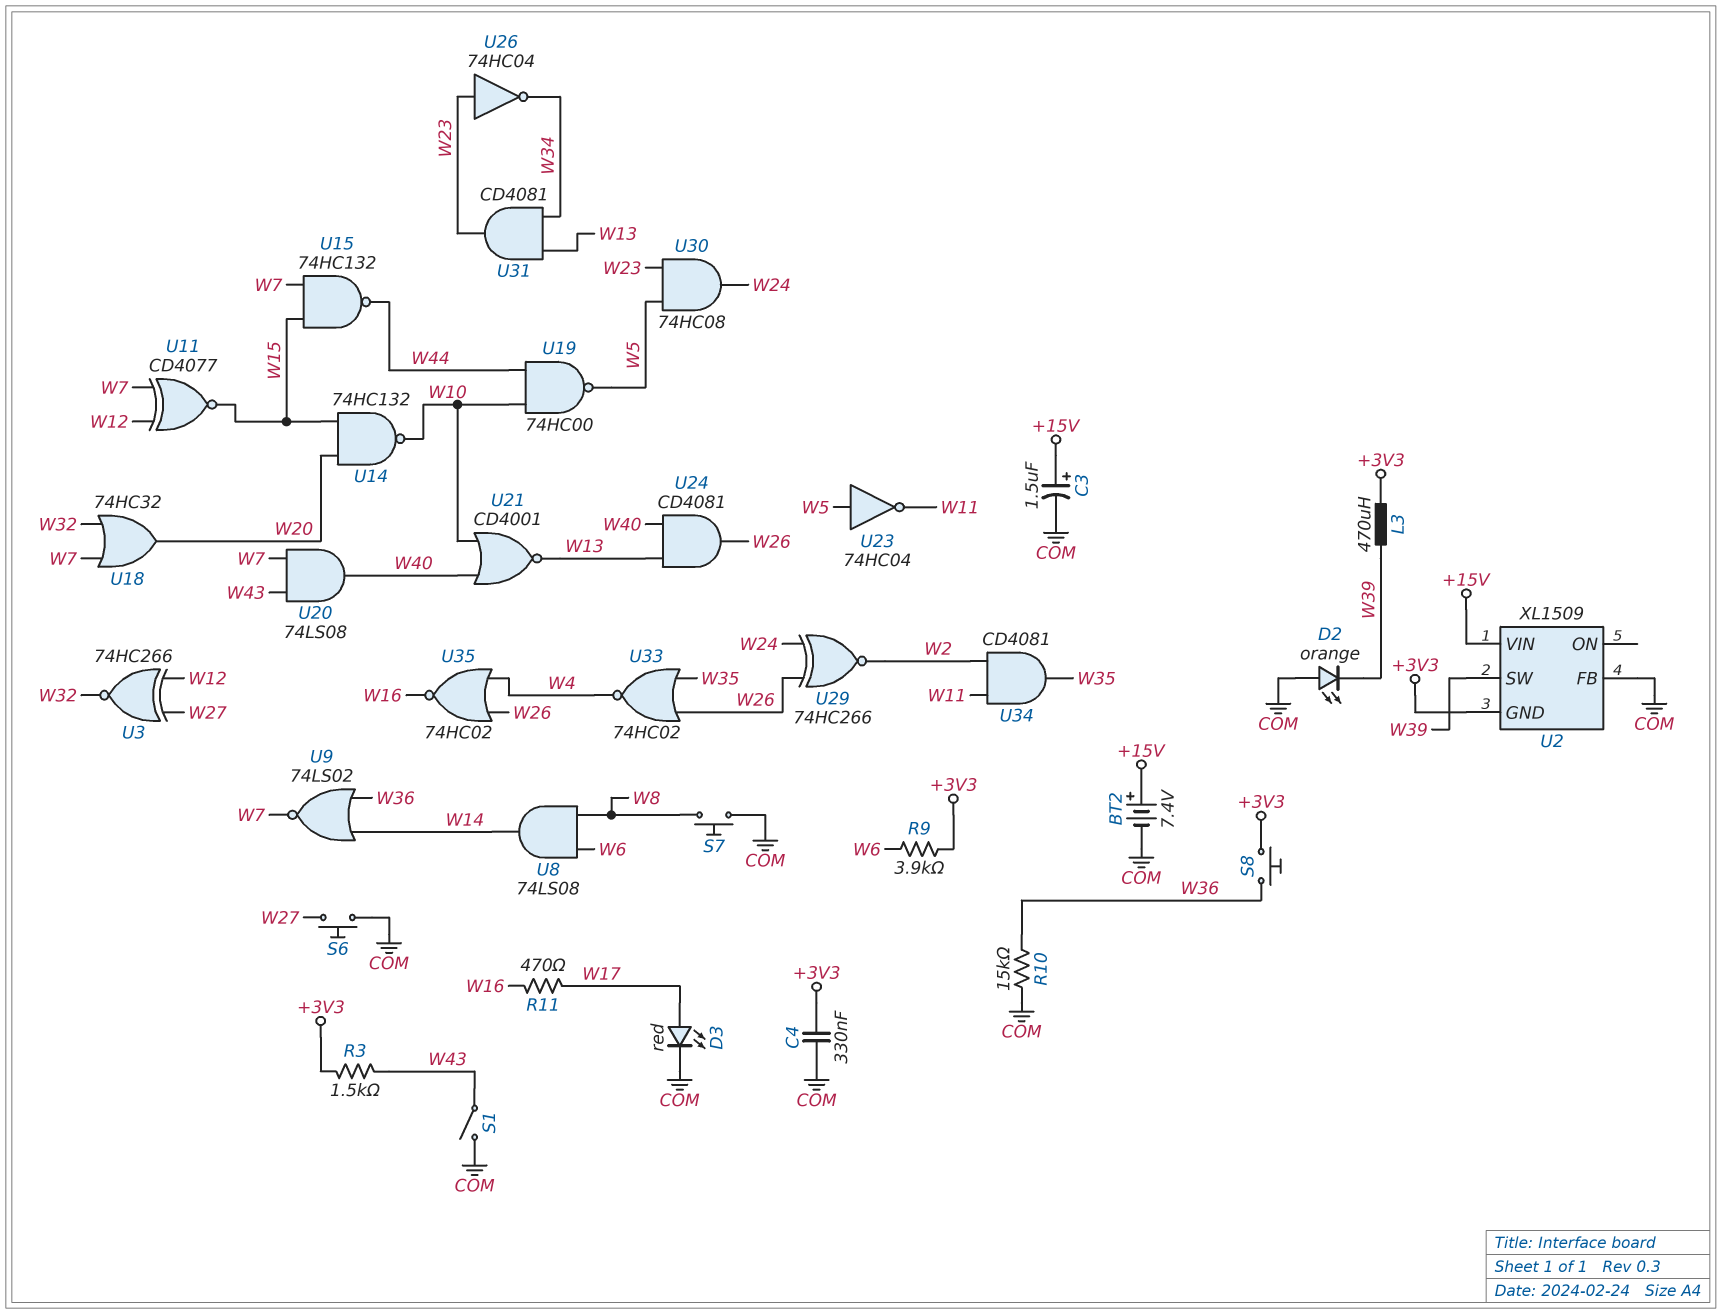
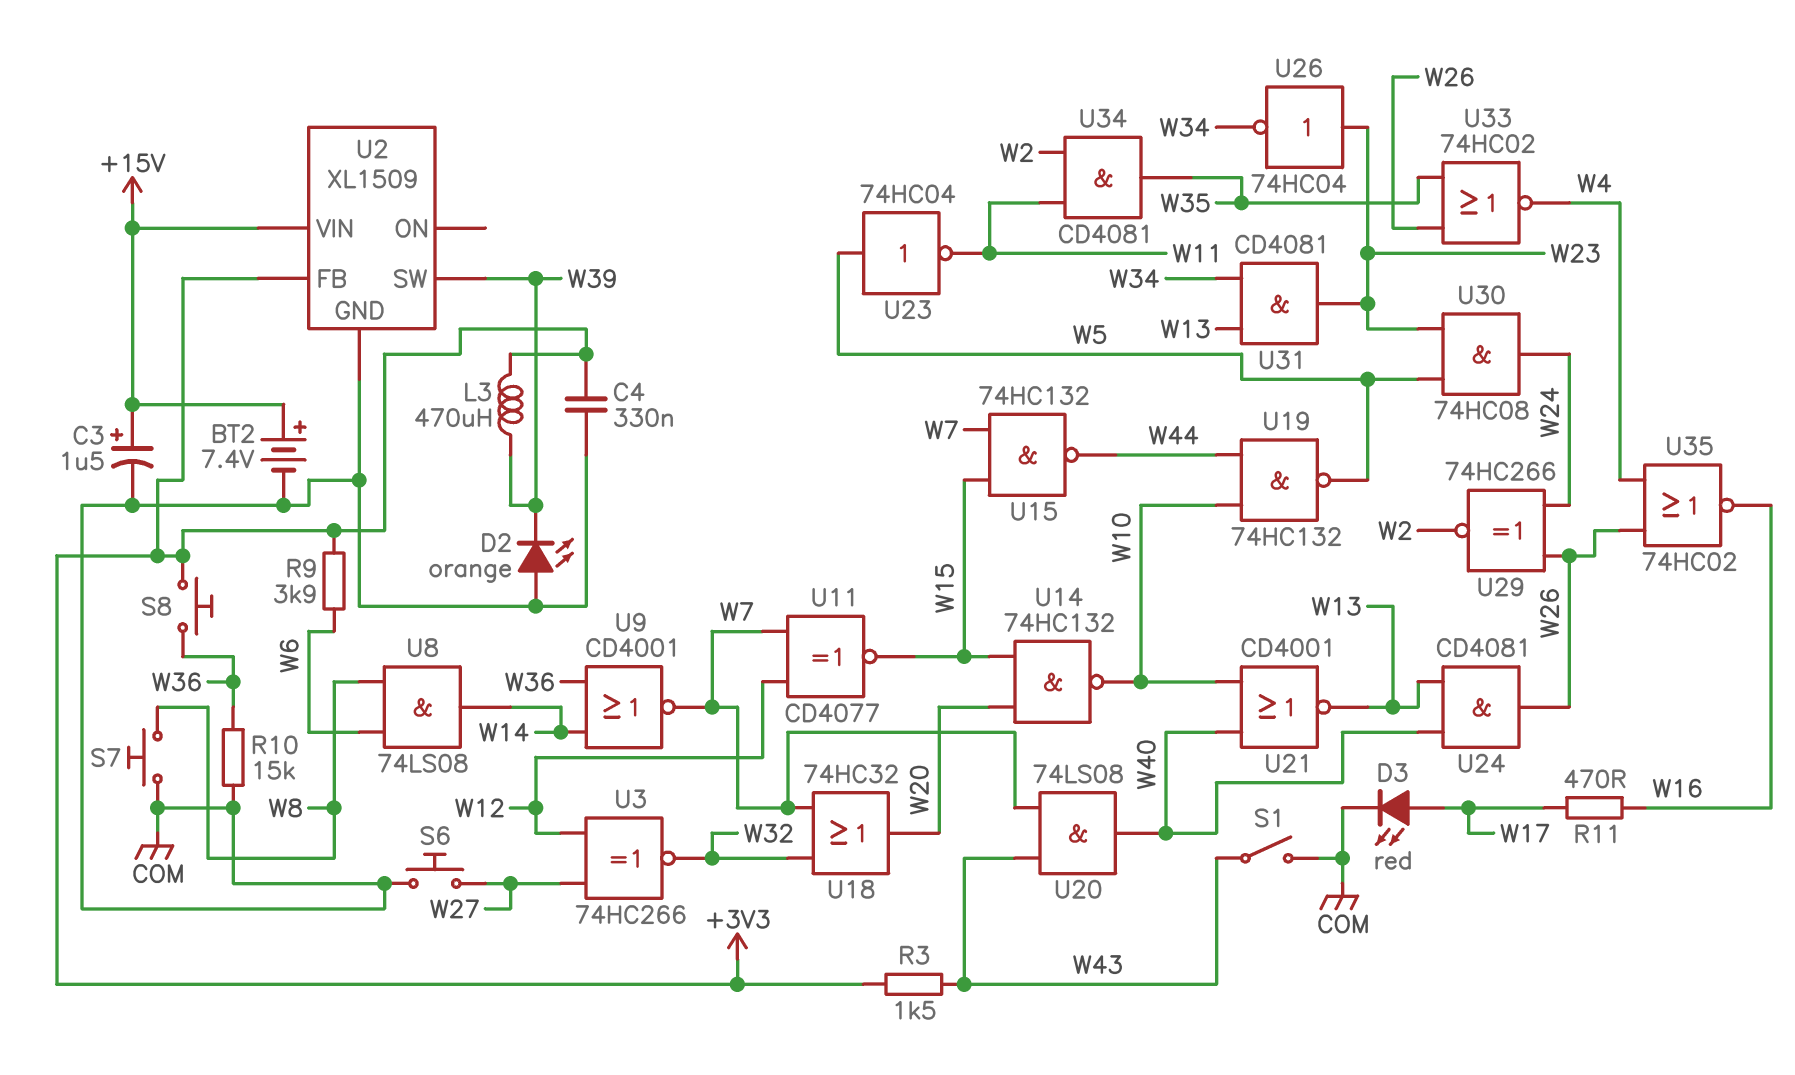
U2 pin FB: COM -> +3V3
U2 pin GND: +3V3 -> COM
U9: NOR 74LS02 (in W14, in W36, out W7) -> NOR CD4001 (in W14, in W36, out W7)
U19: NAND 74HC00 (in W10, in W44, out W5) -> NAND 74HC132 (in W10, in W44, out W5)

